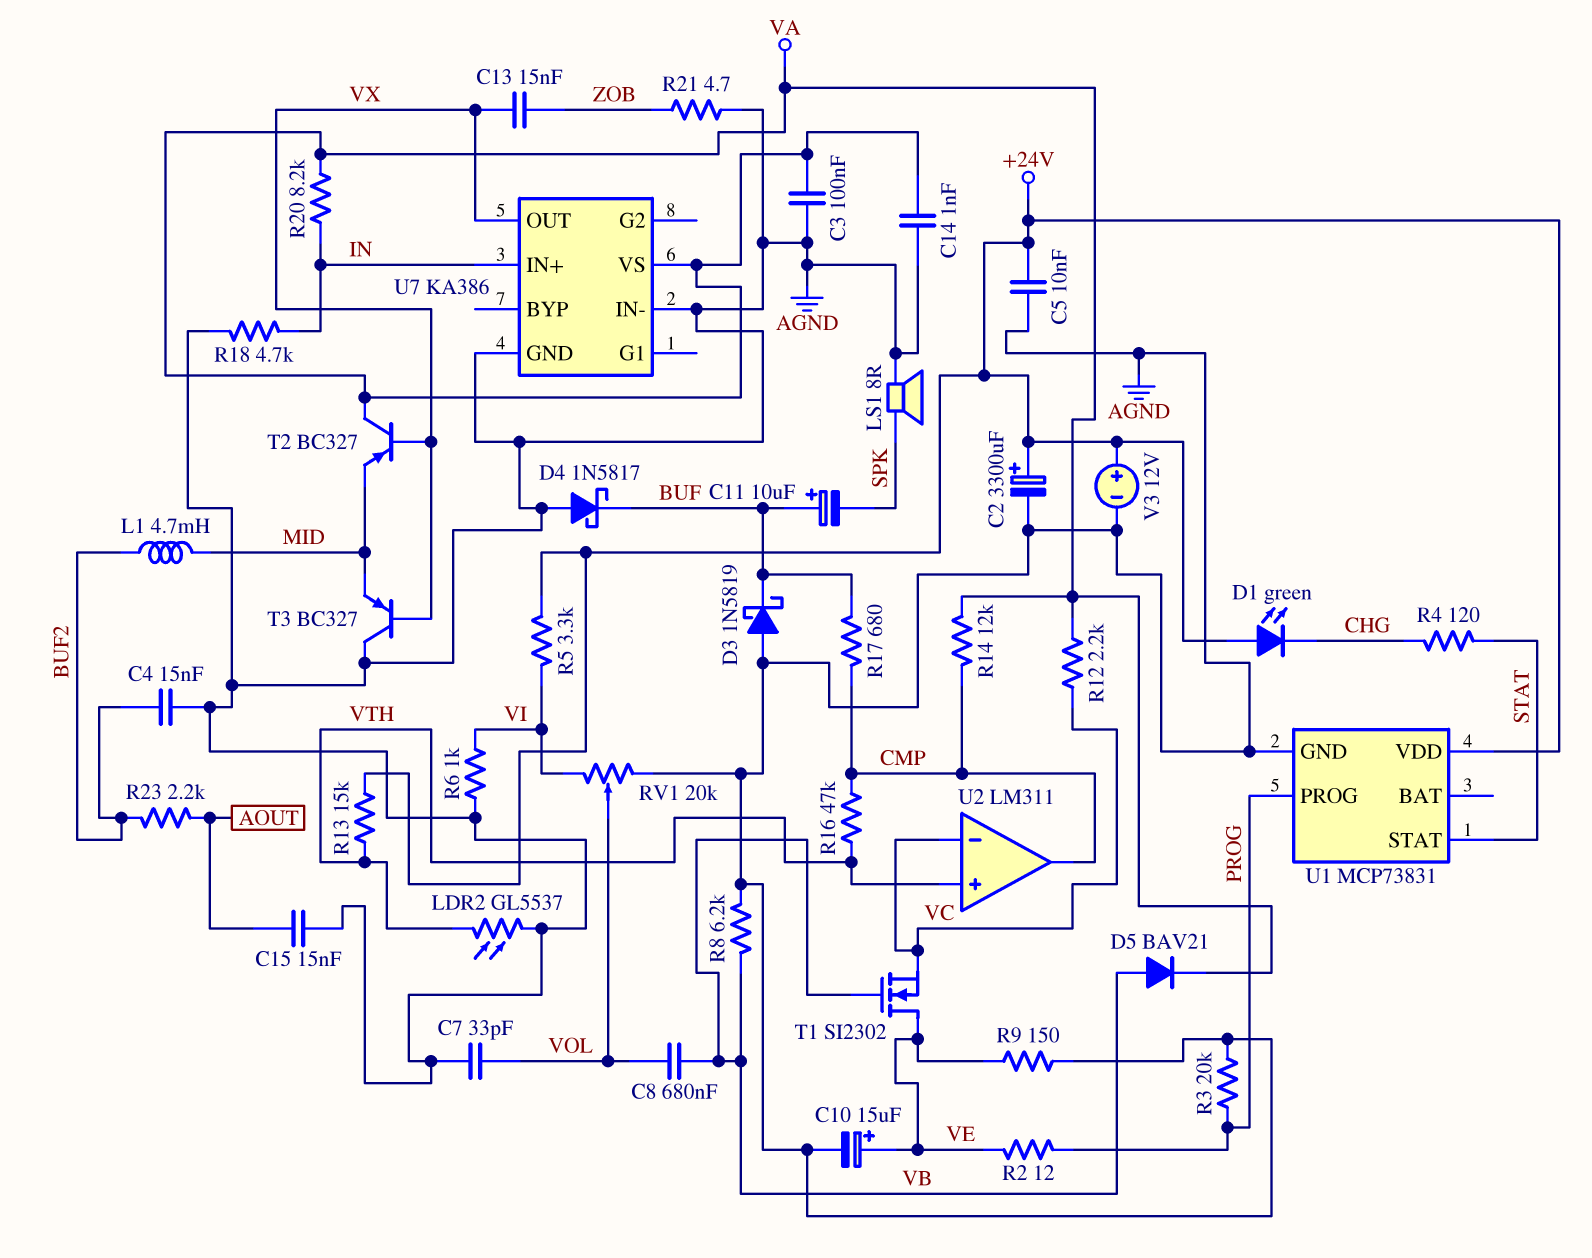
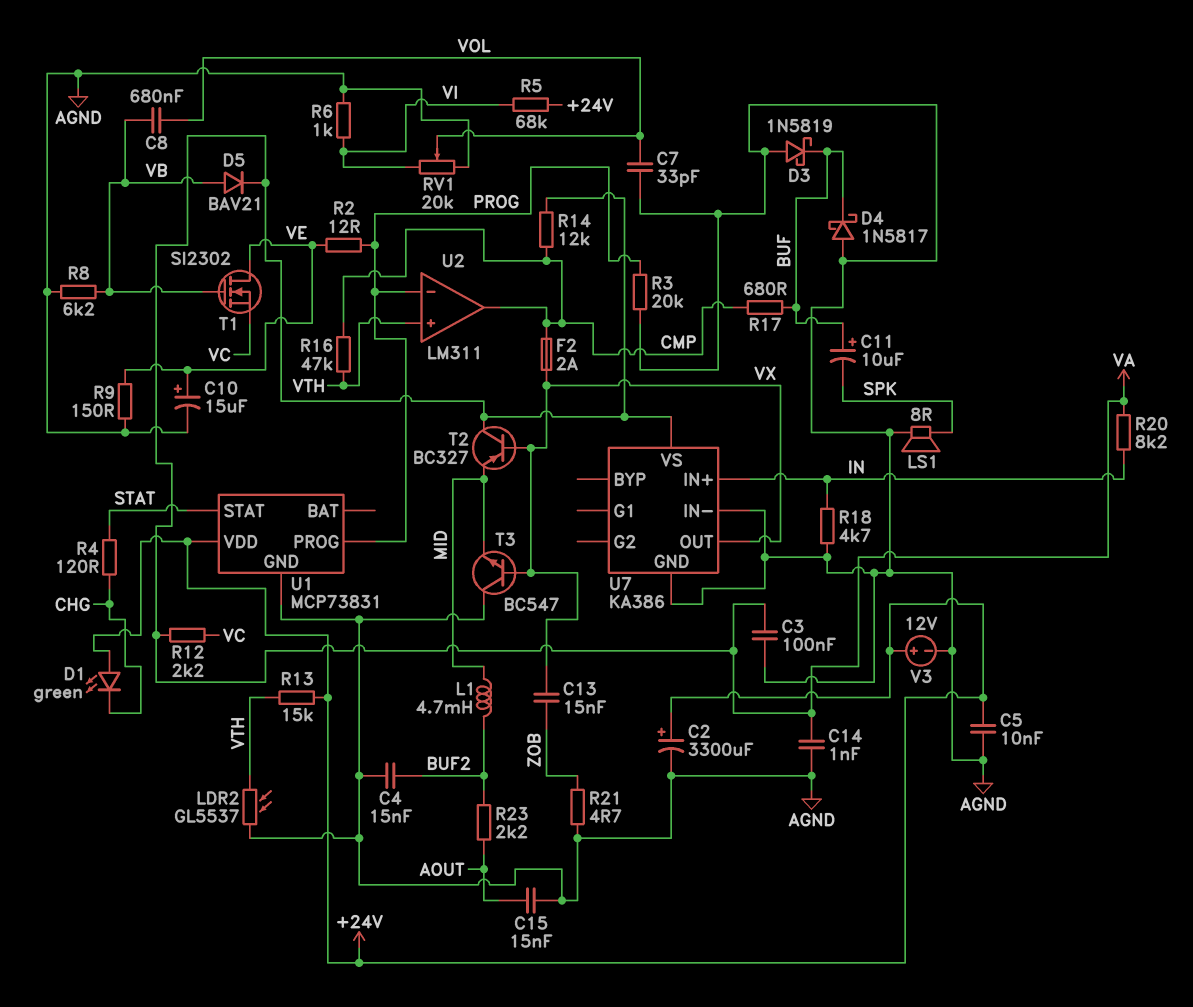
F2: none -> 2A (CMP, VX)
R5: 3.3k (+24V, VI) -> 68k (+24V, VI)
T3: PNP BC327 (B VX, C AGND, E MID) -> NPN BC547 (B VX, C AGND, E MID)
U2 pin in-: VC -> PROG

